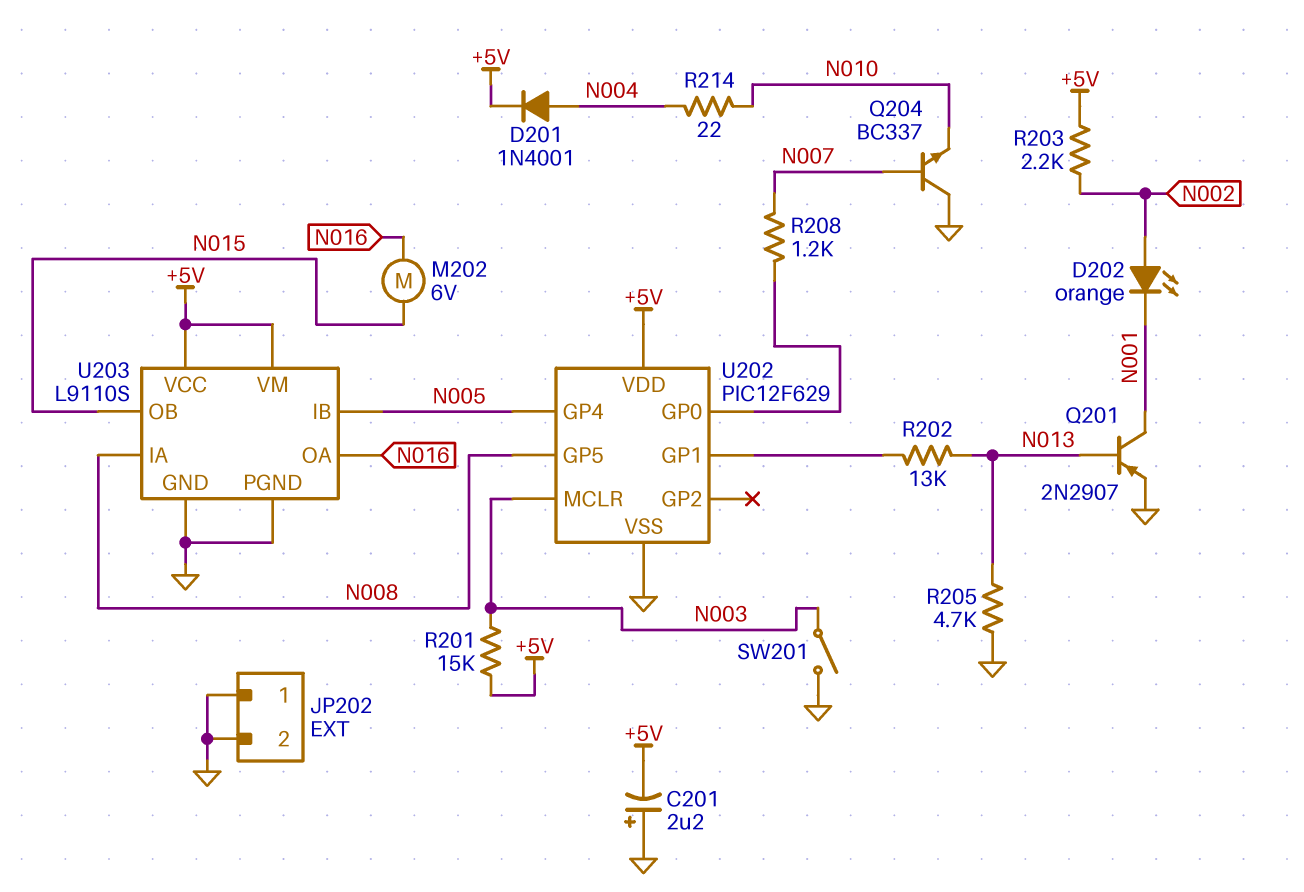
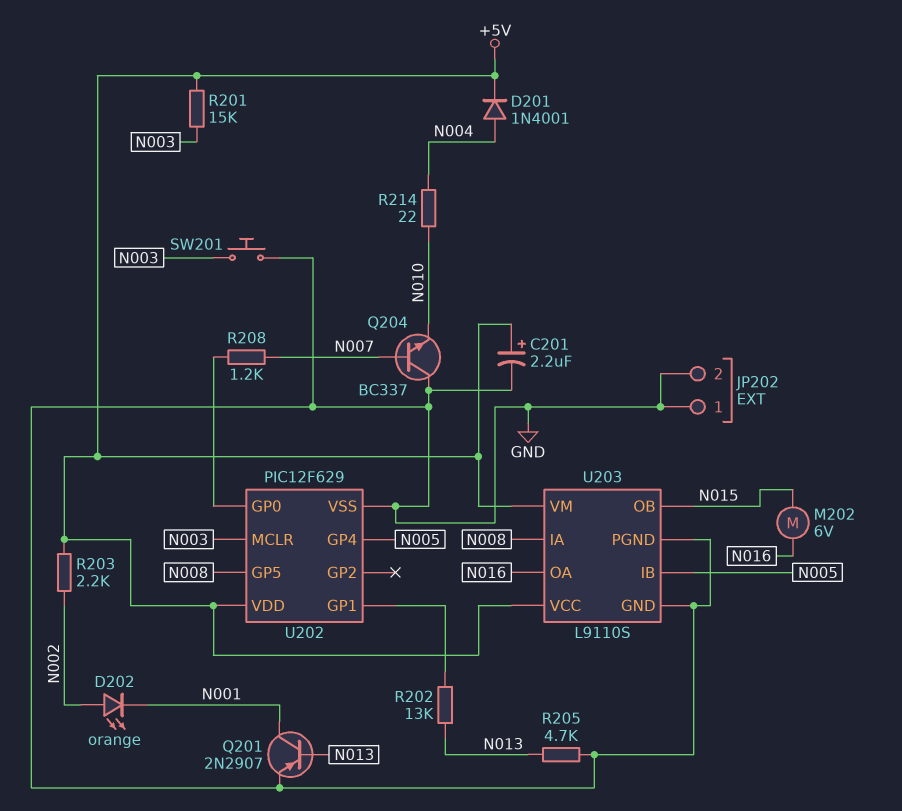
C201: 2.2uF (plus GND, minus +5V) -> 2.2uF (plus +5V, minus GND)
SW201: switch (GND, N003) -> button (GND, N003)

